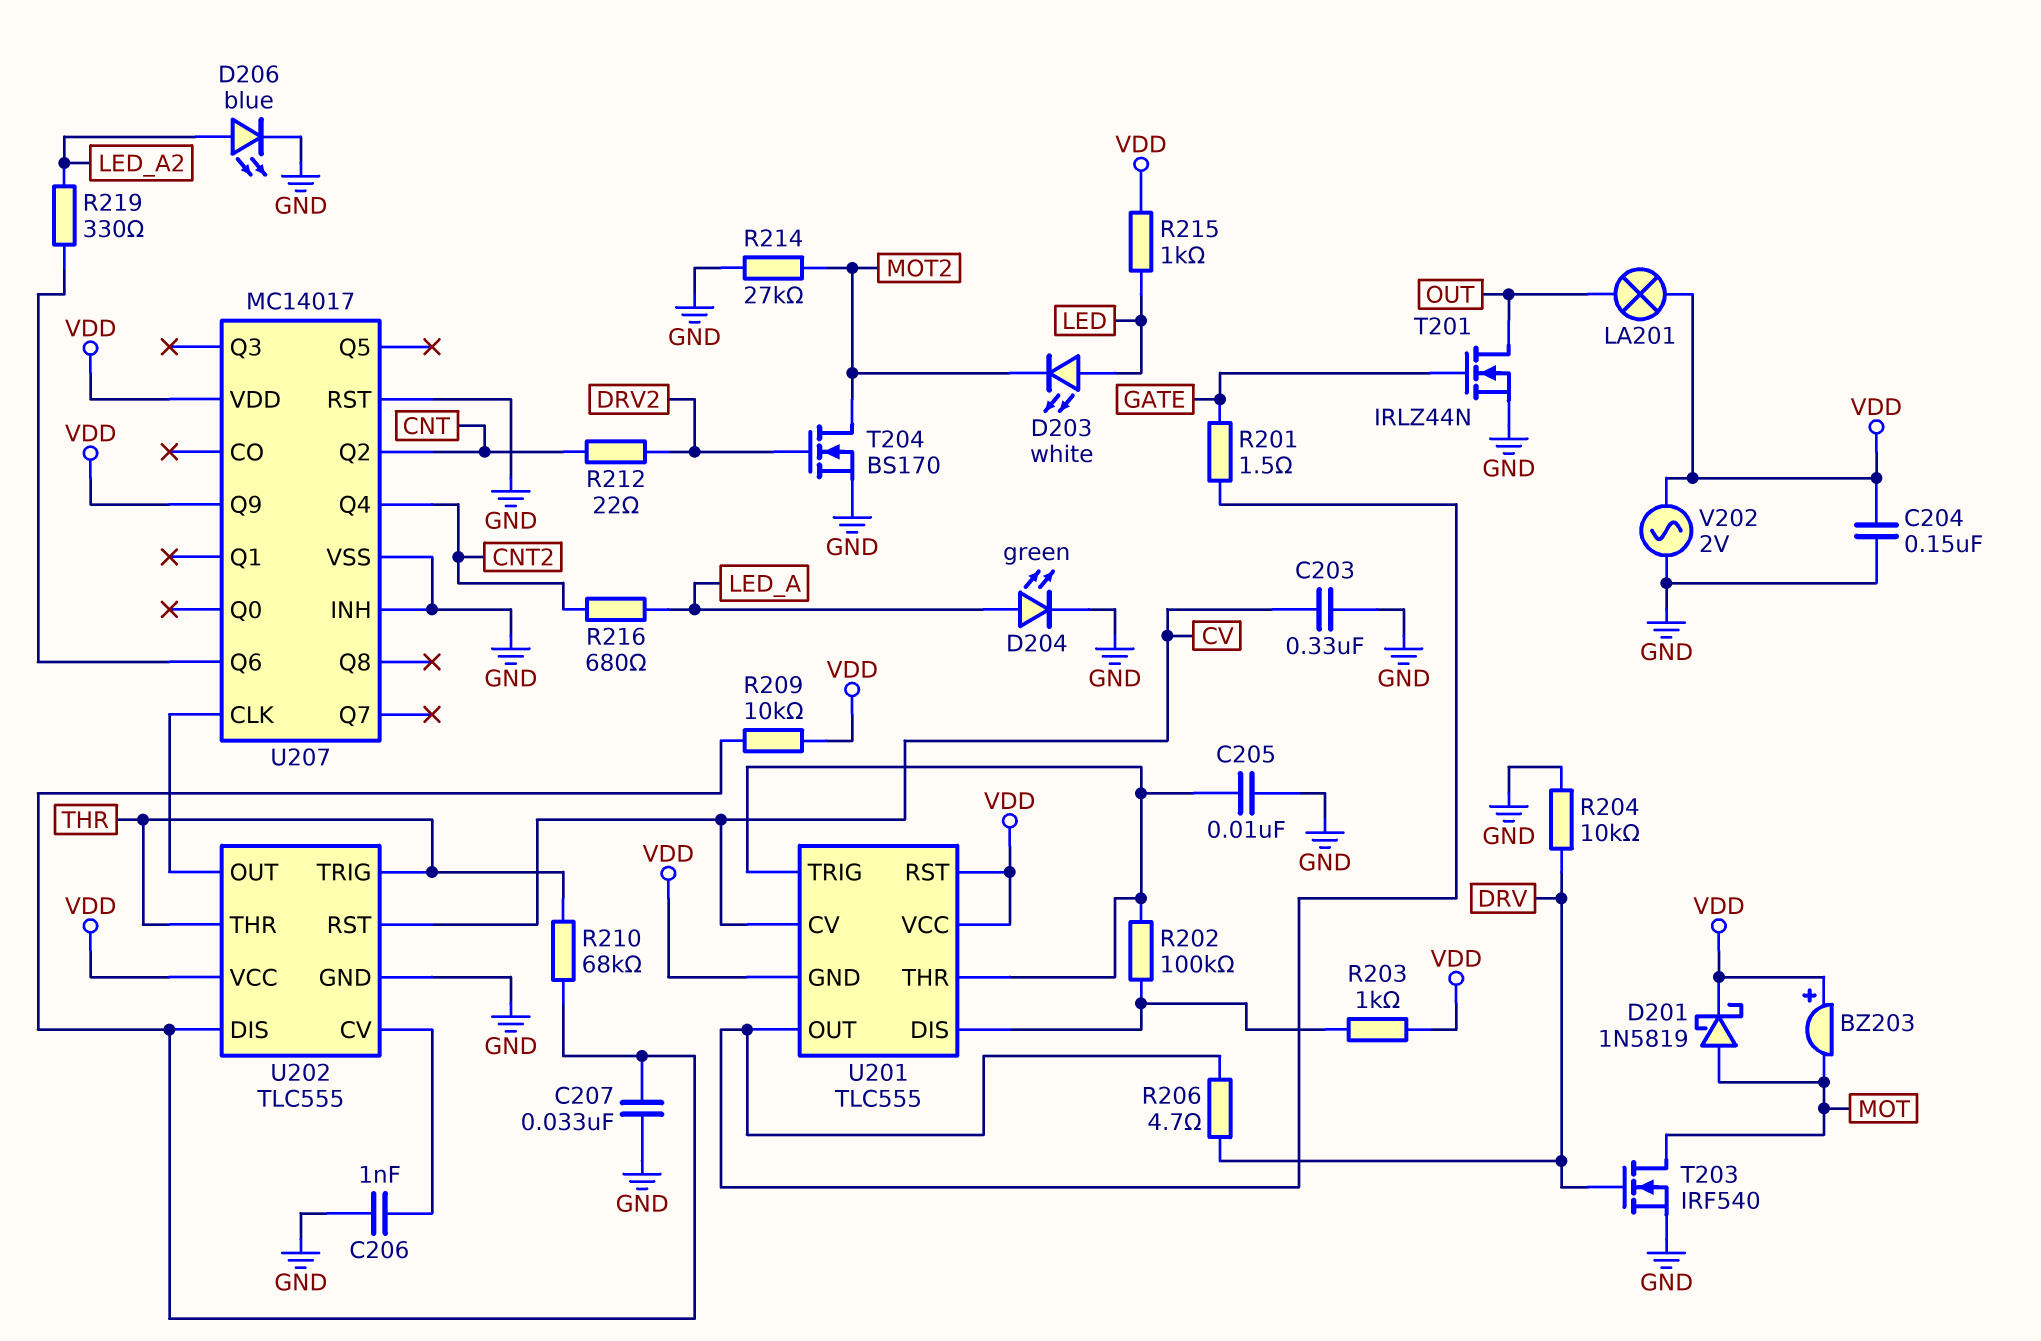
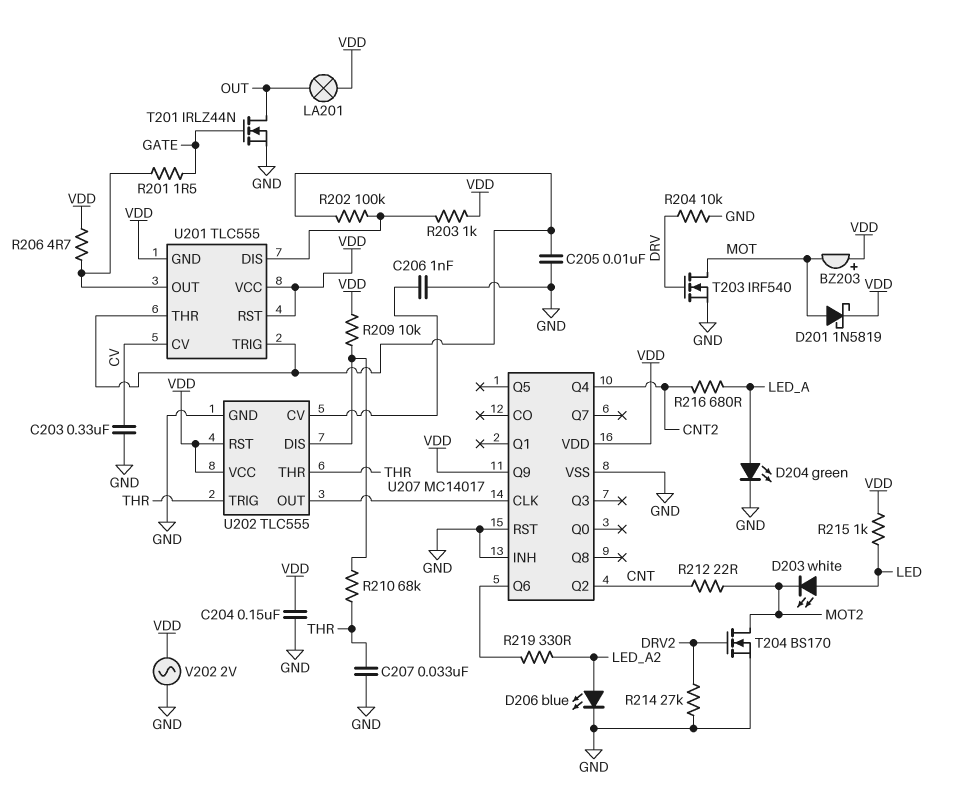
C207: 33nF (GND, U202/DIS) -> 33nF (GND, THR)
R206: 4.7 (DRV, U201/OUT) -> 4.7 (U201/OUT, VDD)
R212: 22 (CNT, DRV2) -> 22 (CNT, MOT2)
R214: 27k (GND, MOT2) -> 27k (DRV2, GND)
U202 pin RST: CV -> VDD

